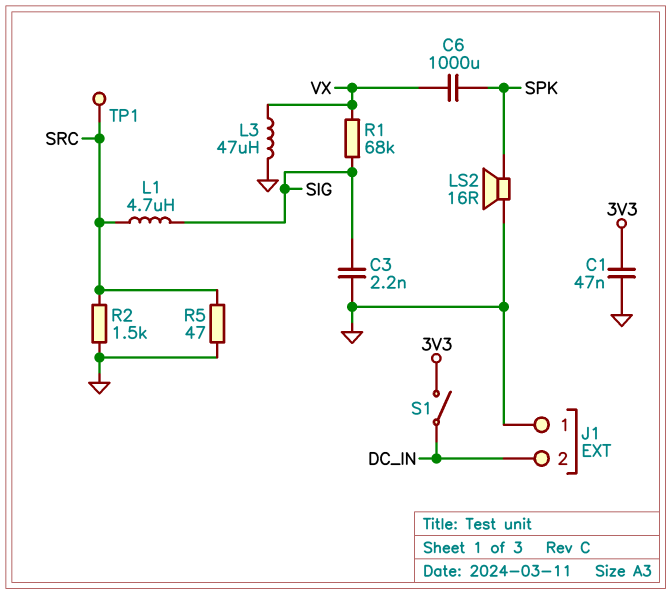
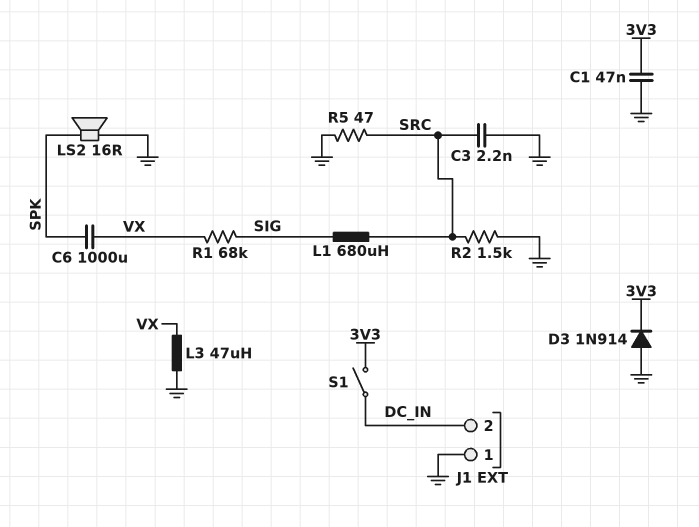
C3: 2.2nF (GND, SIG) -> 2.2nF (GND, SRC)
D3: none -> diode 1N914 (A GND, K 3V3)
L1: 4.7uH (SIG, SRC) -> 680uH (SIG, SRC)
TP1: test point (SRC) -> none

